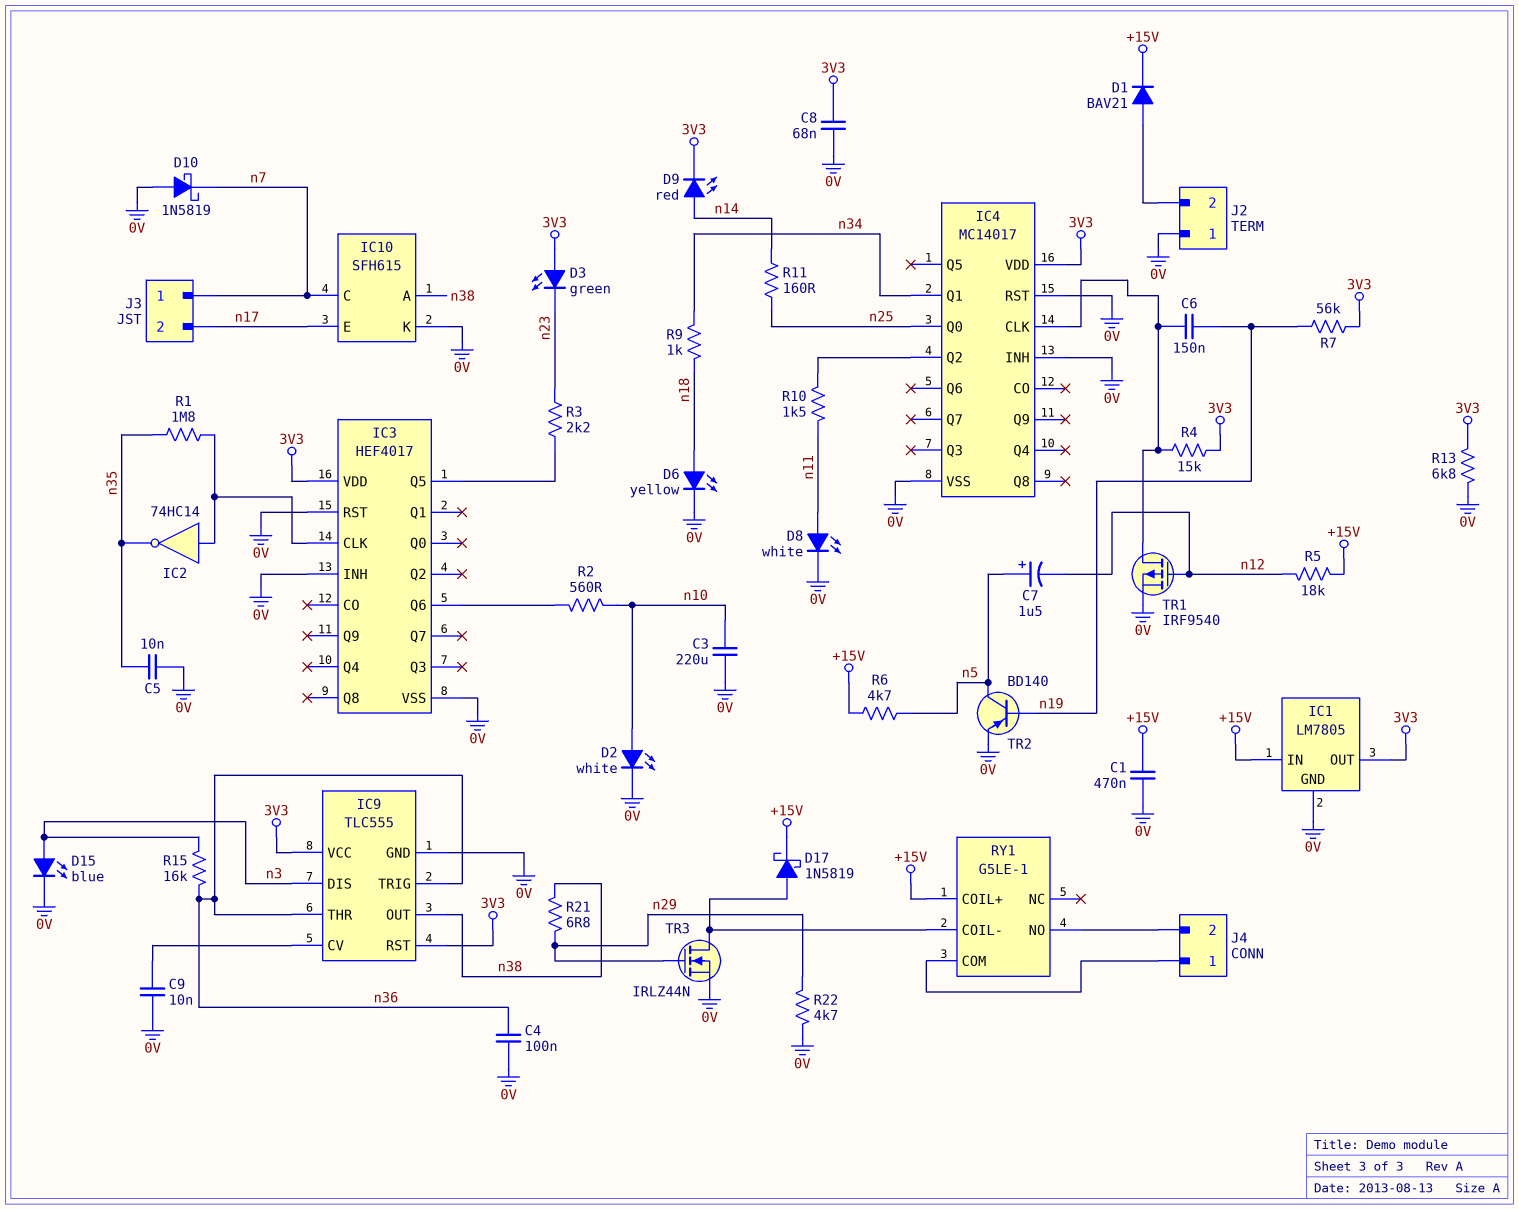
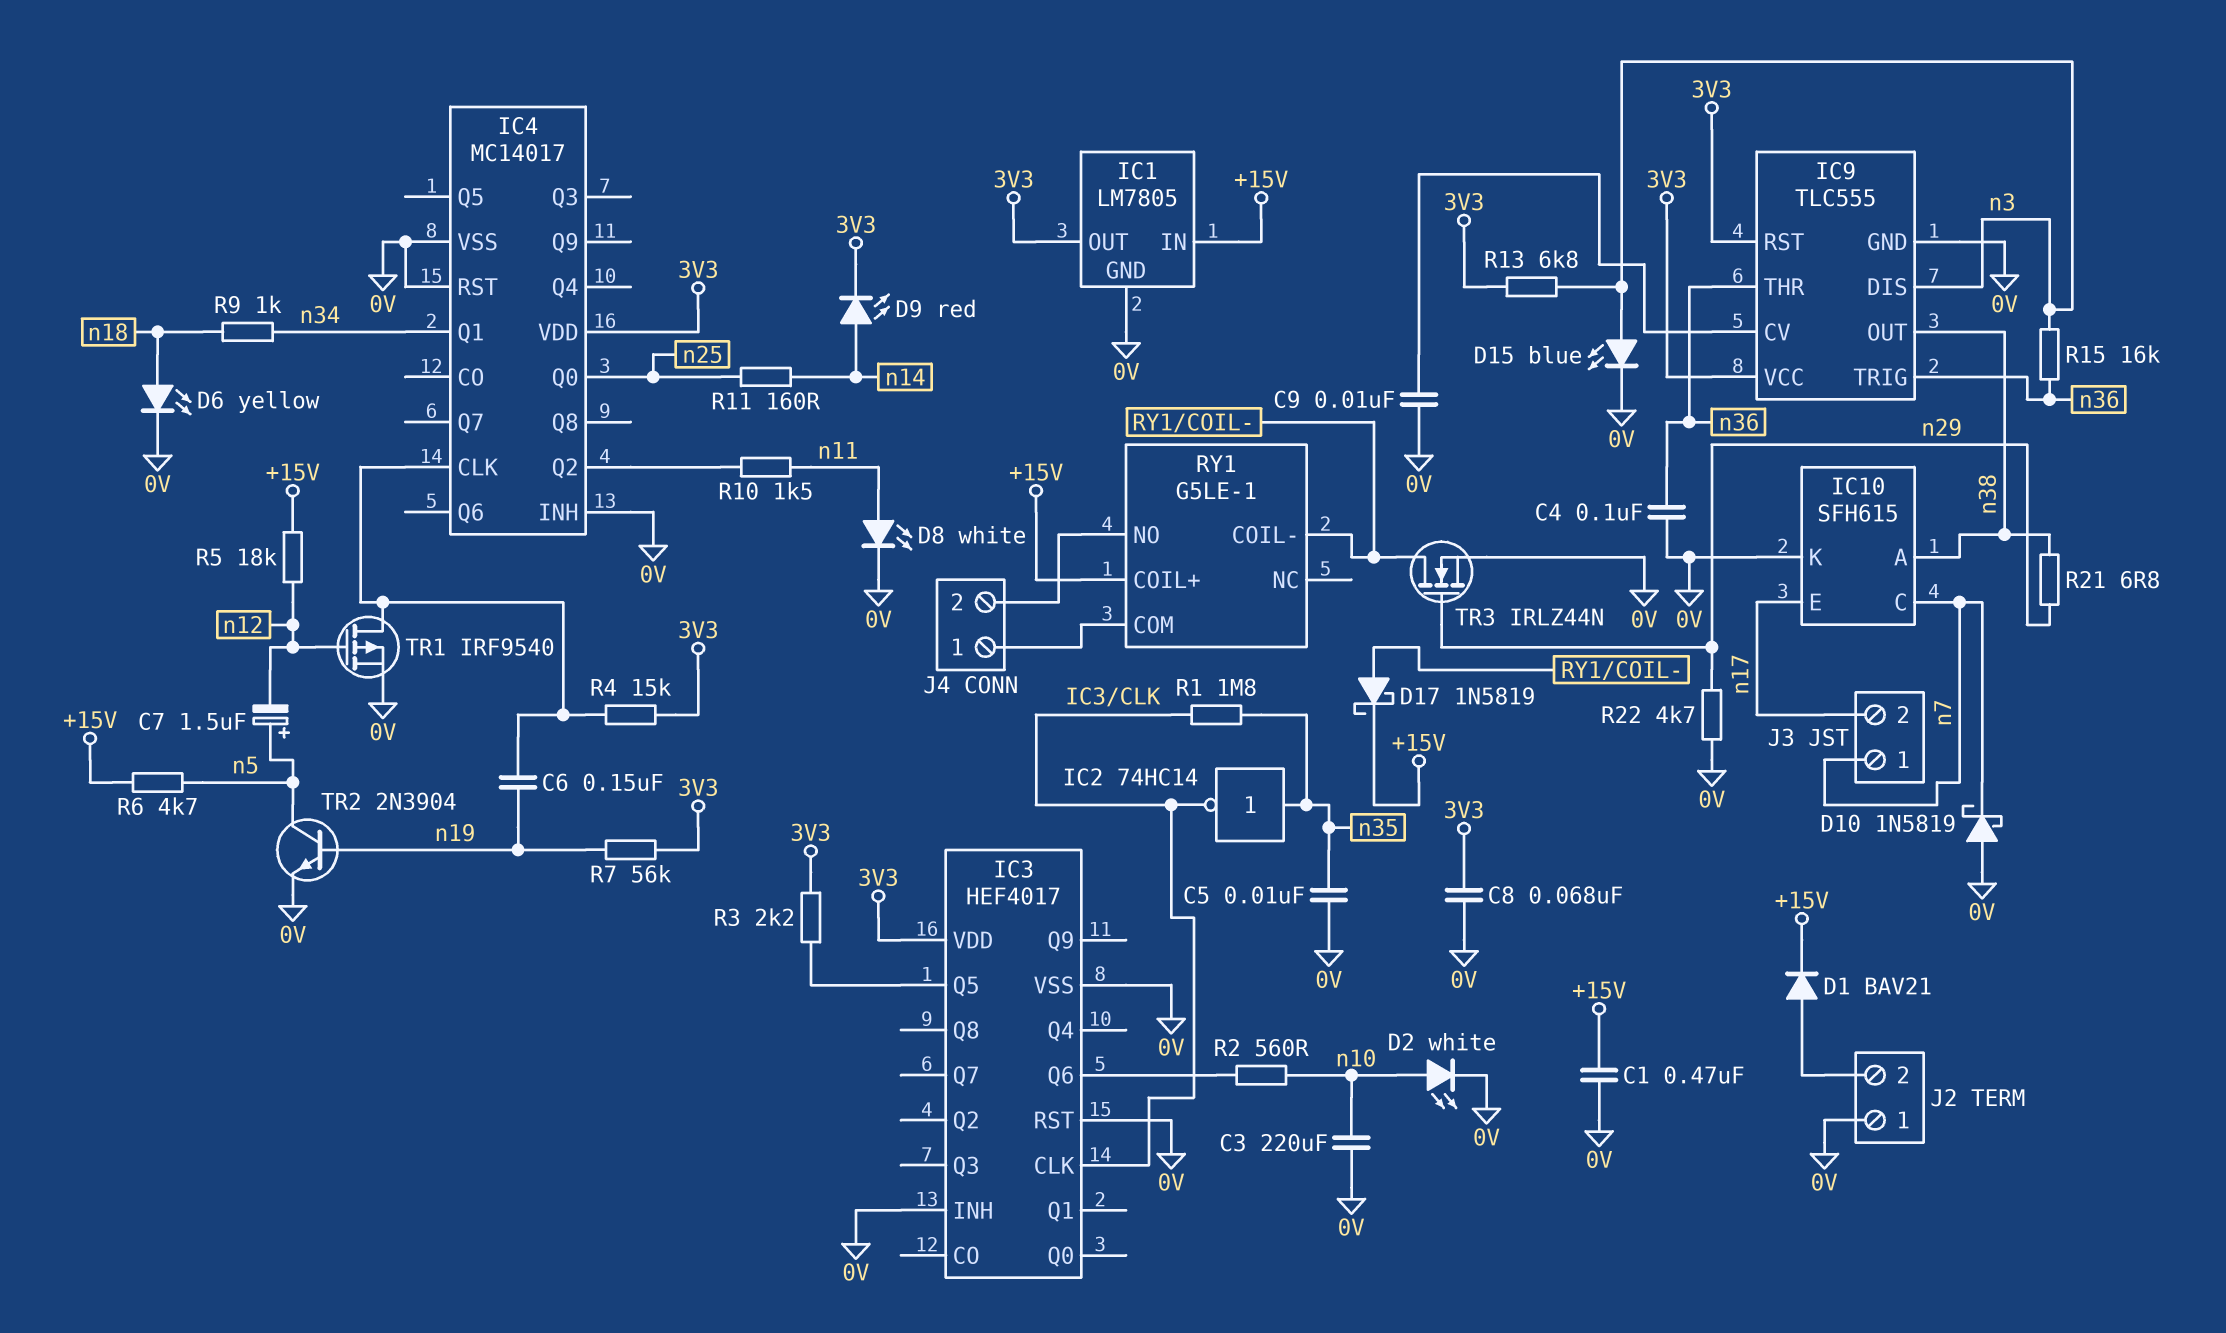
D3: LED green (A 3V3, K n23) -> none
IC2: NOT 74HC14 (in IC3/CLK, out n35) -> NOT 74HC14 (in n35, out IC3/CLK)
R3: 2.2k (IC3/Q5, n23) -> 2.2k (3V3, IC3/Q5)
R13: 6.8k (0V, 3V3) -> 6.8k (3V3, n3)
TR2: PNP BD140 (B n19, C n5, E 0V) -> NPN 2N3904 (B n19, C n5, E 0V)

